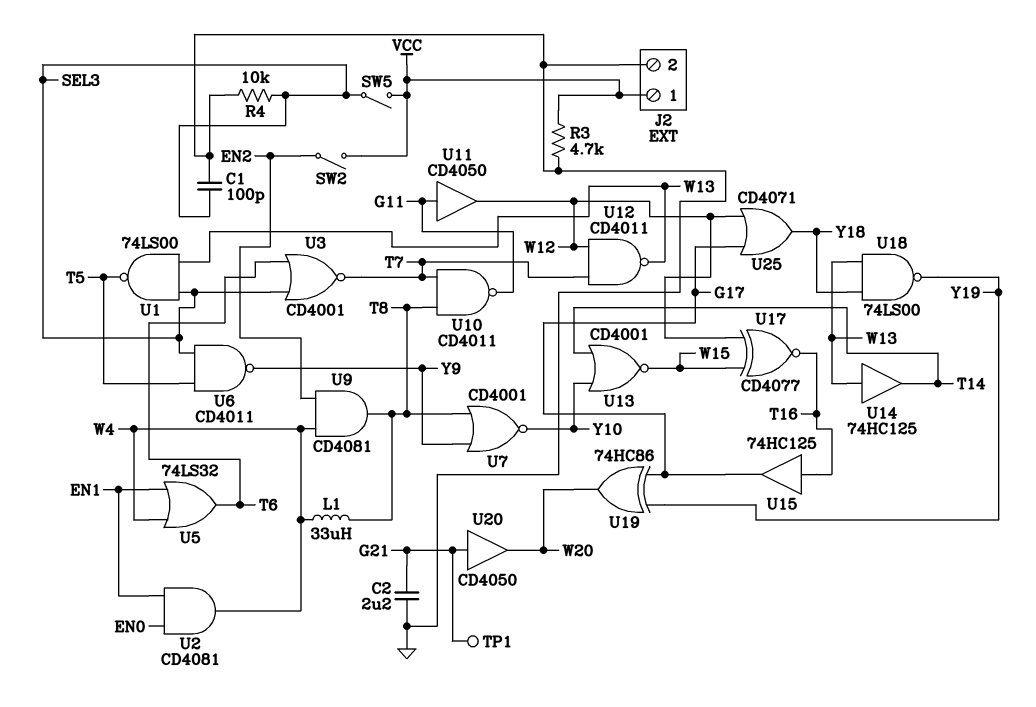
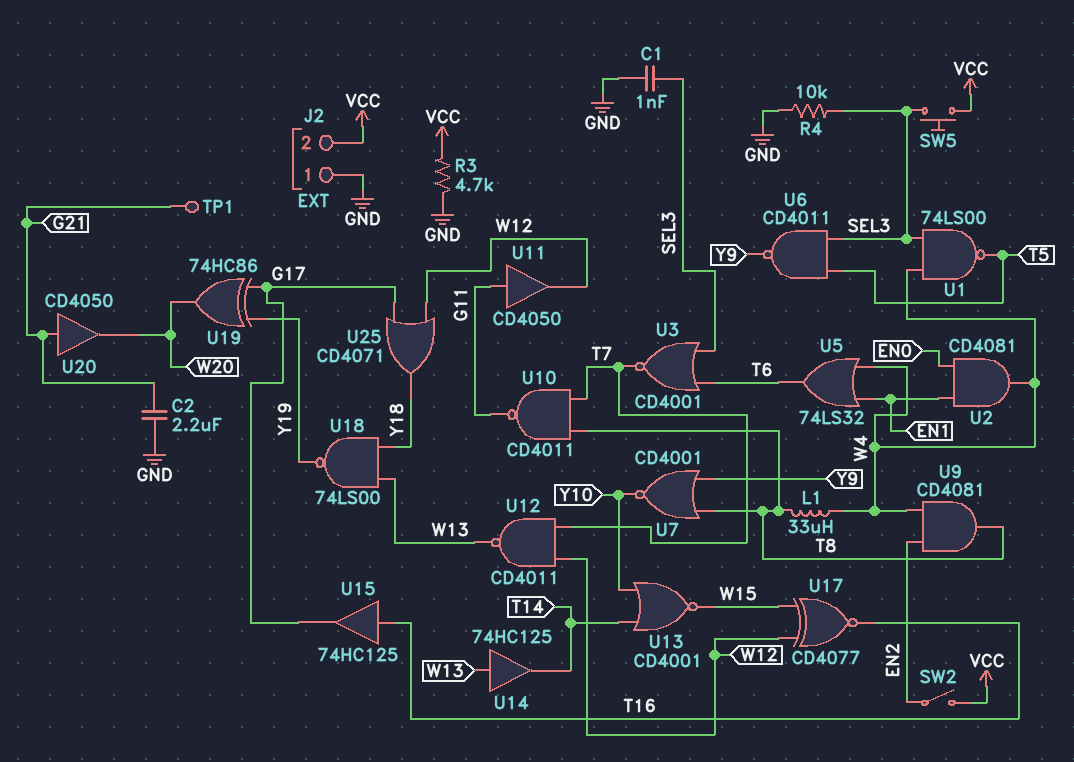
C1: 100pF (GND, SEL3) -> 1nF (GND, SEL3)
J2 pin 1: VCC -> GND
J2 pin 2: GND -> VCC
SW5: switch (SEL3, VCC) -> button (SEL3, VCC)
U1: NAND 74LS00 (in SEL3, in W13, out T5) -> NAND 74LS00 (in SEL3, in W4, out T5)

